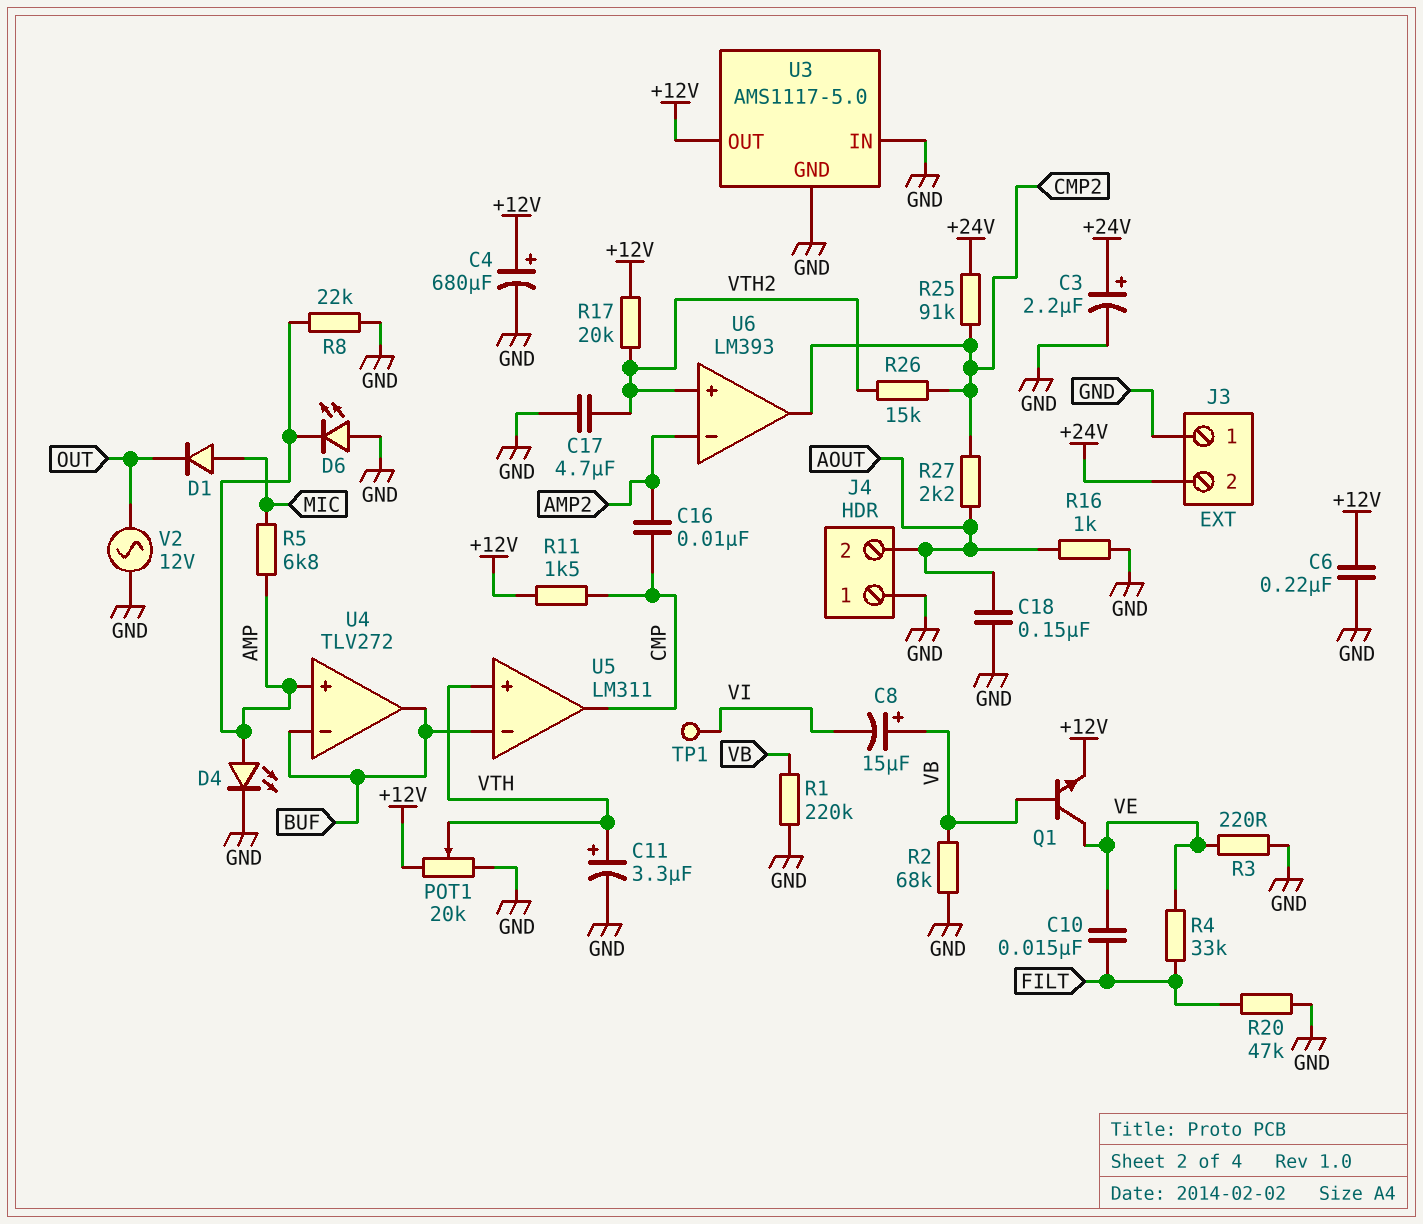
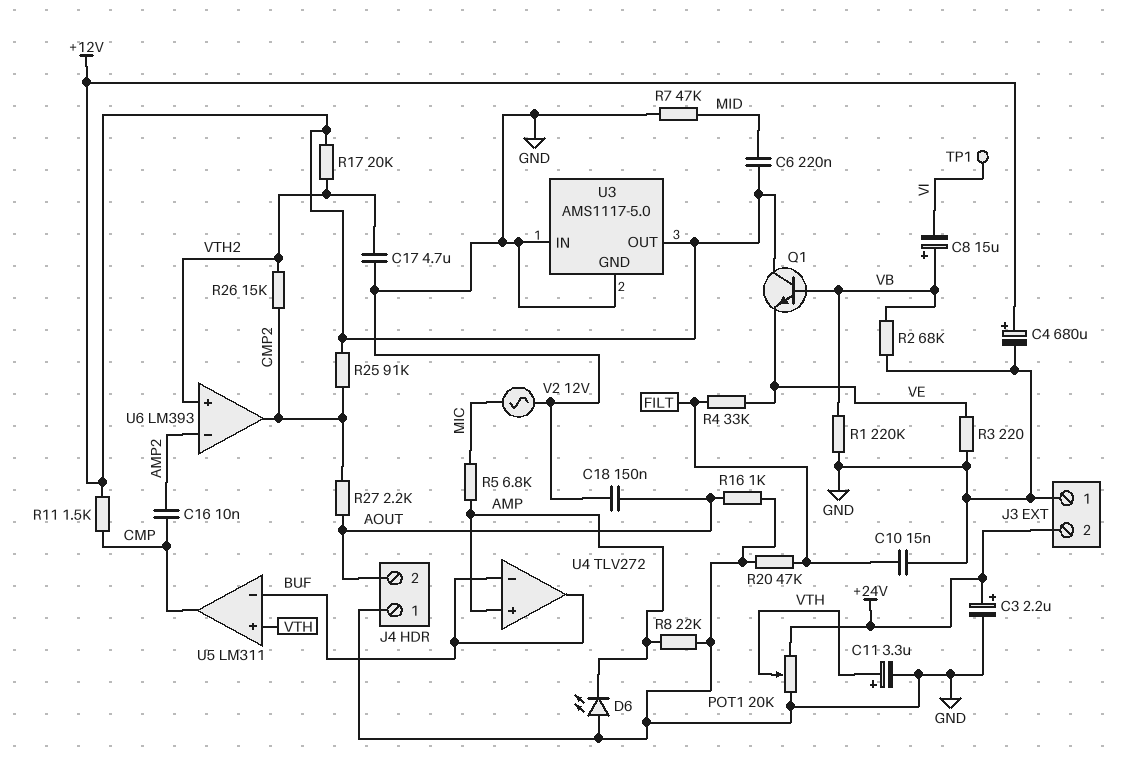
C6: 220nF (+12V, GND) -> 220nF (+12V, MID)
C10: 15nF (FILT, VE) -> 15nF (FILT, GND)
D1: diode (A MIC, K OUT) -> none
D4: LED (A AMP, K GND) -> none
POT1: 20k (+12V, GND, wiper VTH) -> 20k (+24V, GND, wiper VTH)
Q1: NPN (B VB, C VE, E +12V) -> NPN (B VB, C +12V, E VE)
R7: none -> 47k (GND, MID)
R25: 91k (+24V, CMP2) -> 91k (+12V, CMP2)
V2: AC 12V (GND, OUT) -> AC 12V (GND, MIC)

